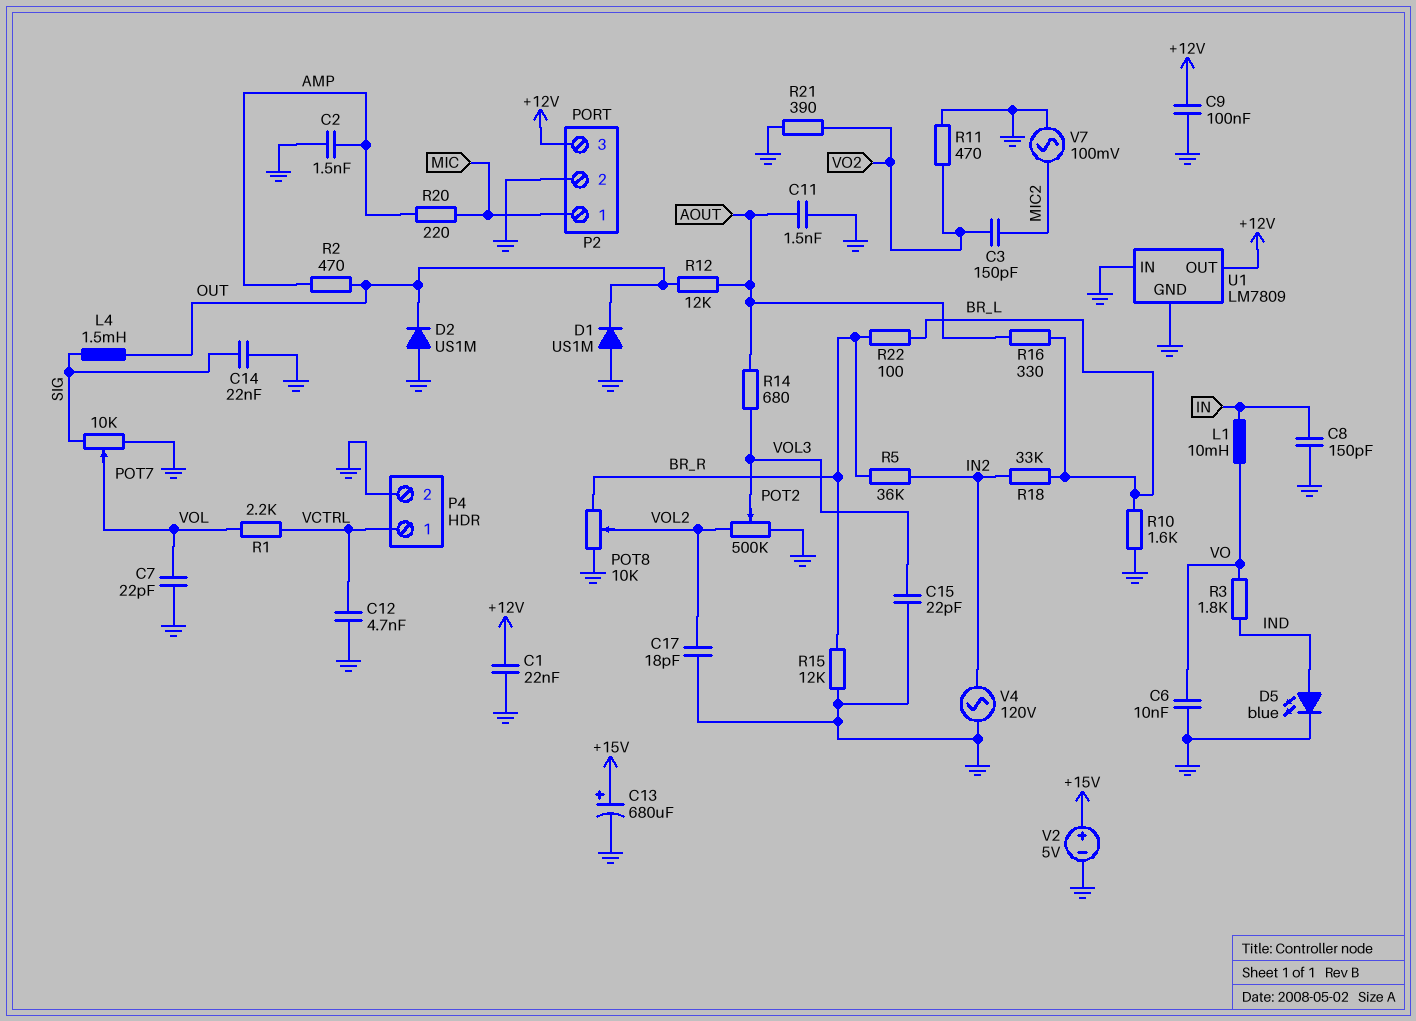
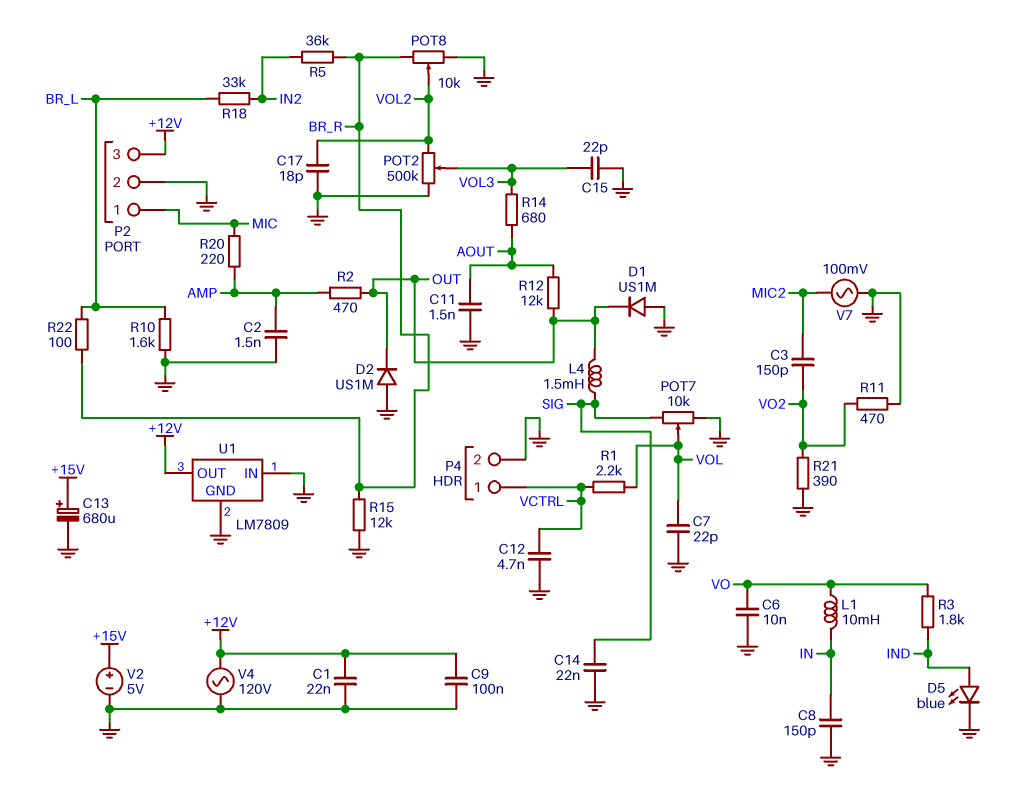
R16: 330 (AOUT, BR_L) -> none
V4: AC 120V (GND, IN2) -> AC 120V (+12V, GND)

